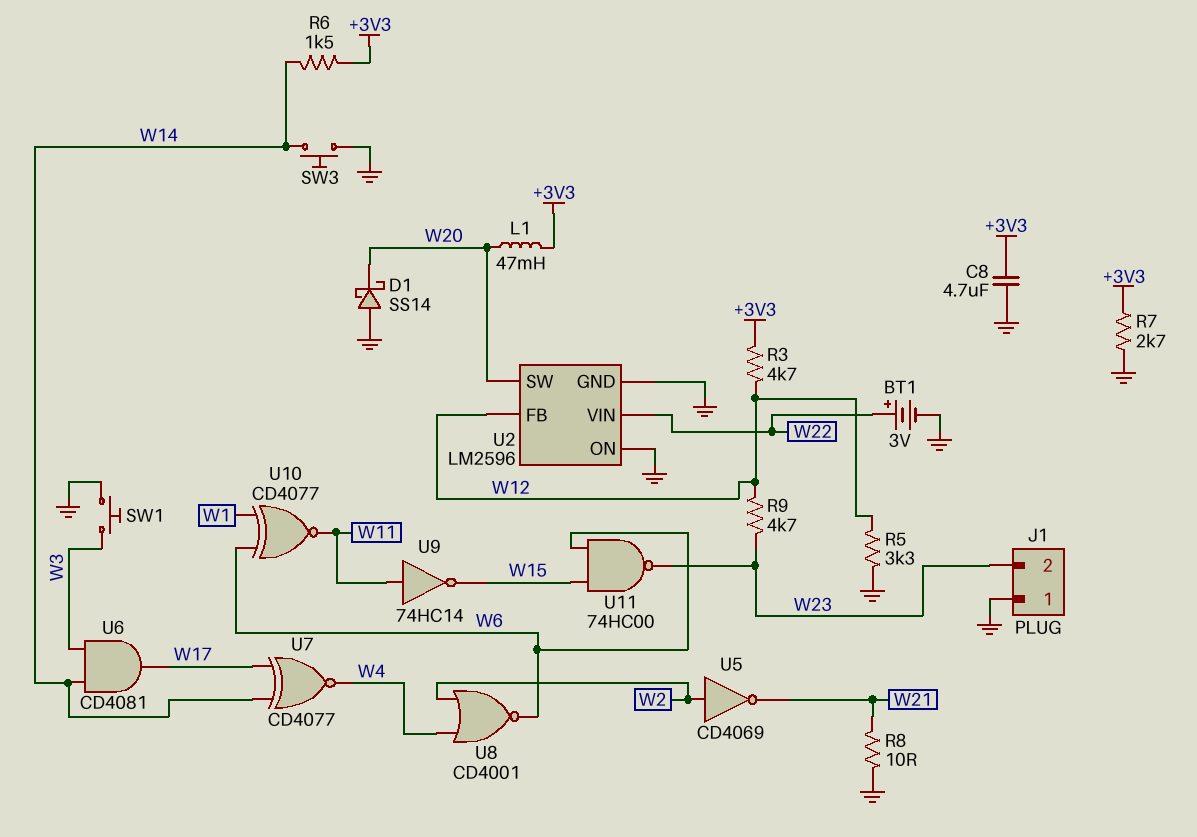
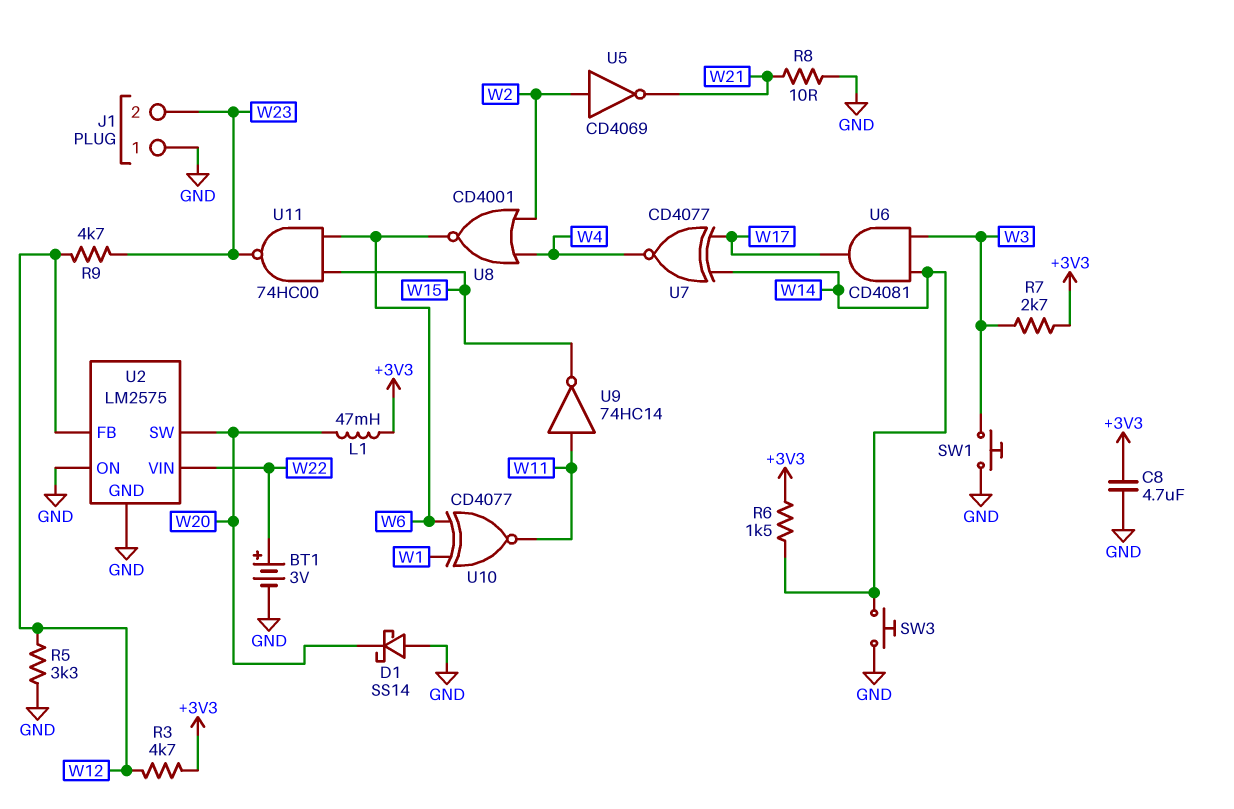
R7: 2.7k (+3V3, GND) -> 2.7k (+3V3, W3)
U2: LM2596 -> LM2575

